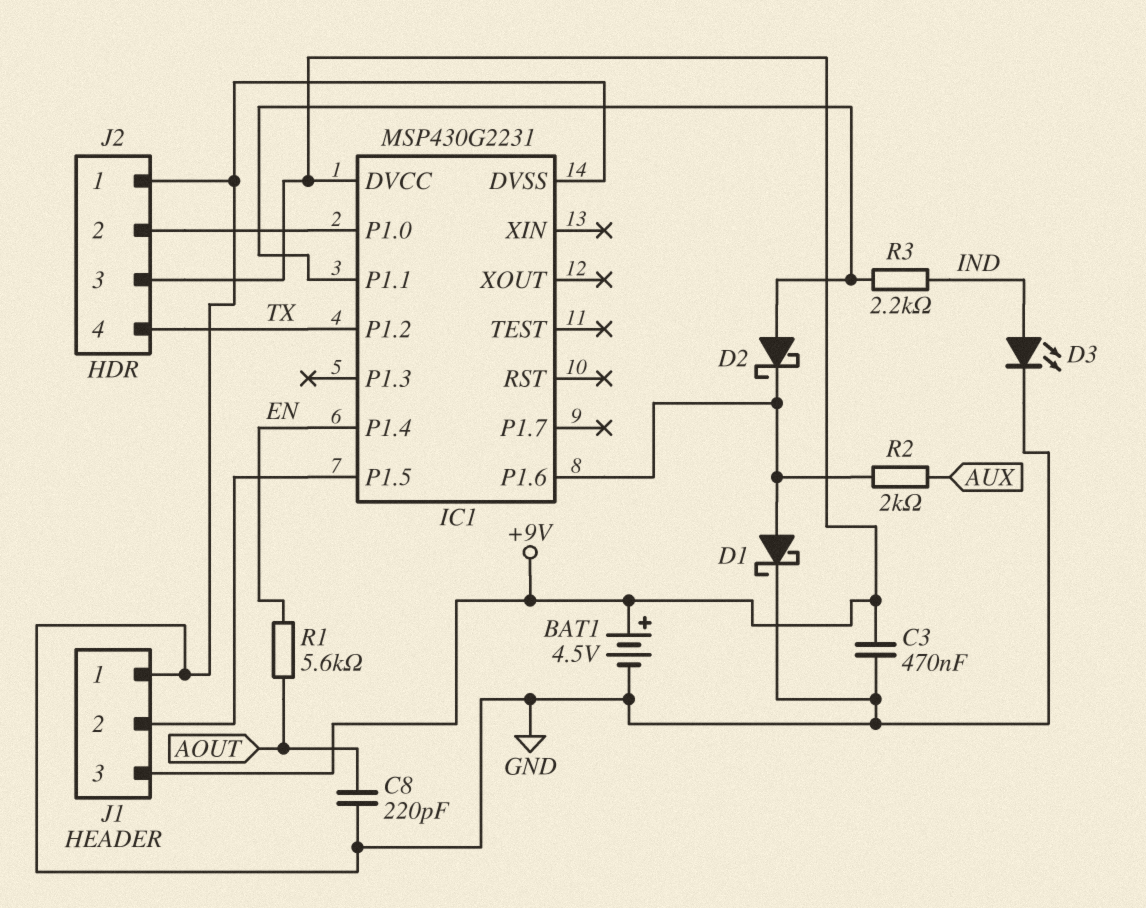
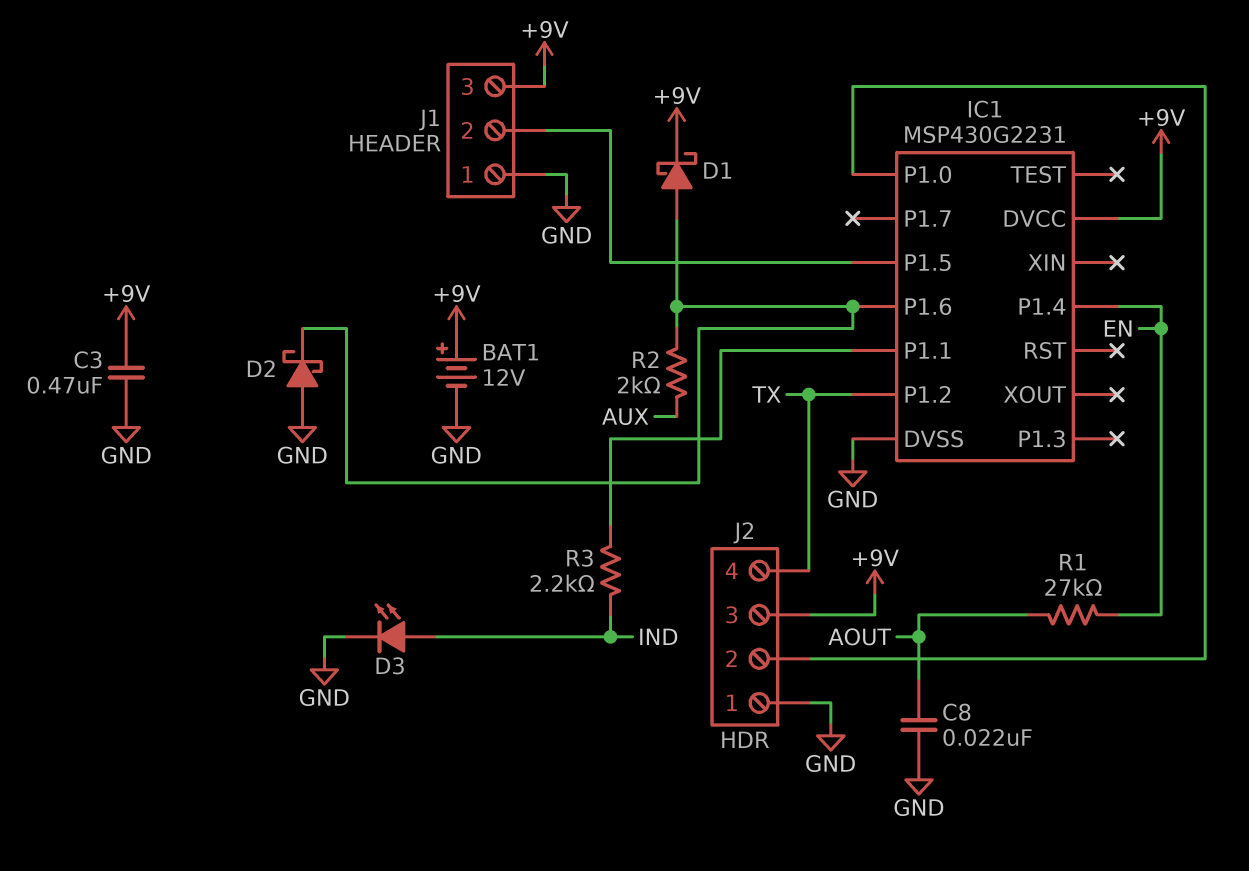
BAT1: 4.5V (plus +9V, minus GND) -> 12V (plus +9V, minus GND)
C8: 220pF (AOUT, GND) -> 22nF (AOUT, GND)
D1: schottky (A IC1/P1.6, K GND) -> schottky (A IC1/P1.6, K +9V)
D2: schottky (A IC1/P1.1, K IC1/P1.6) -> schottky (A GND, K IC1/P1.6)
R1: 5.6k (AOUT, EN) -> 27k (AOUT, EN)

